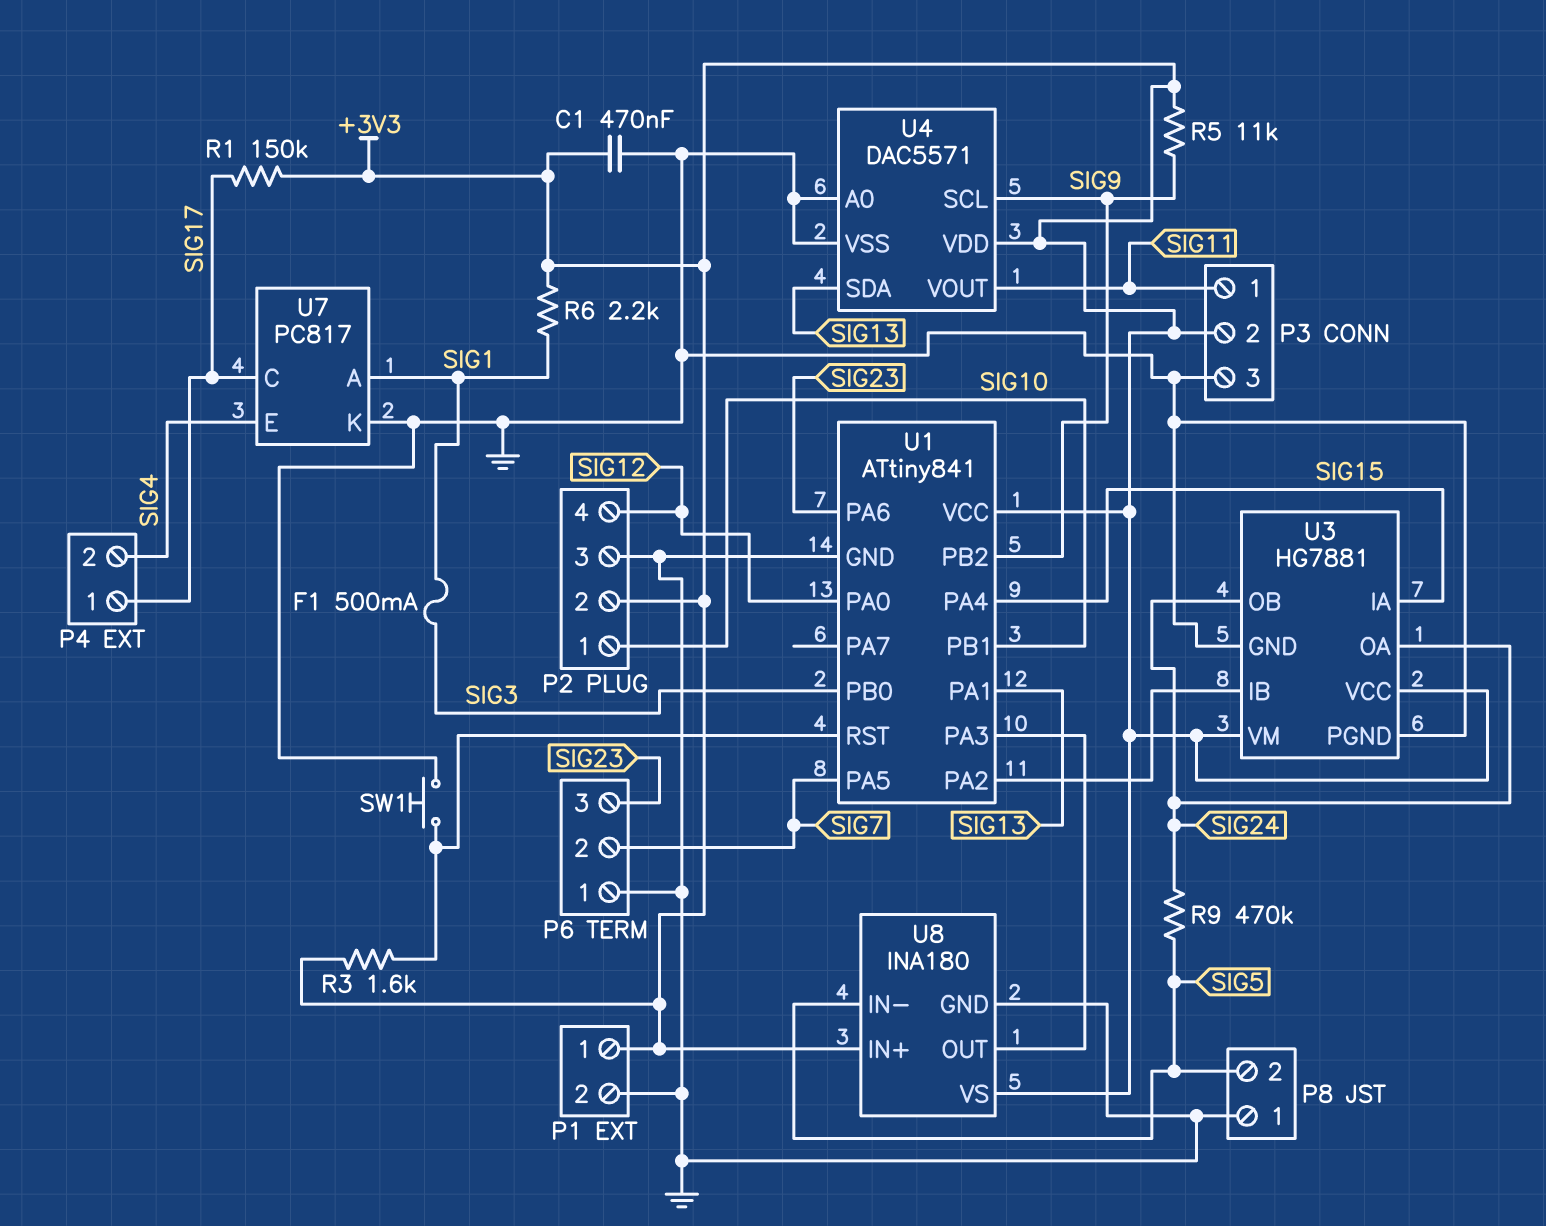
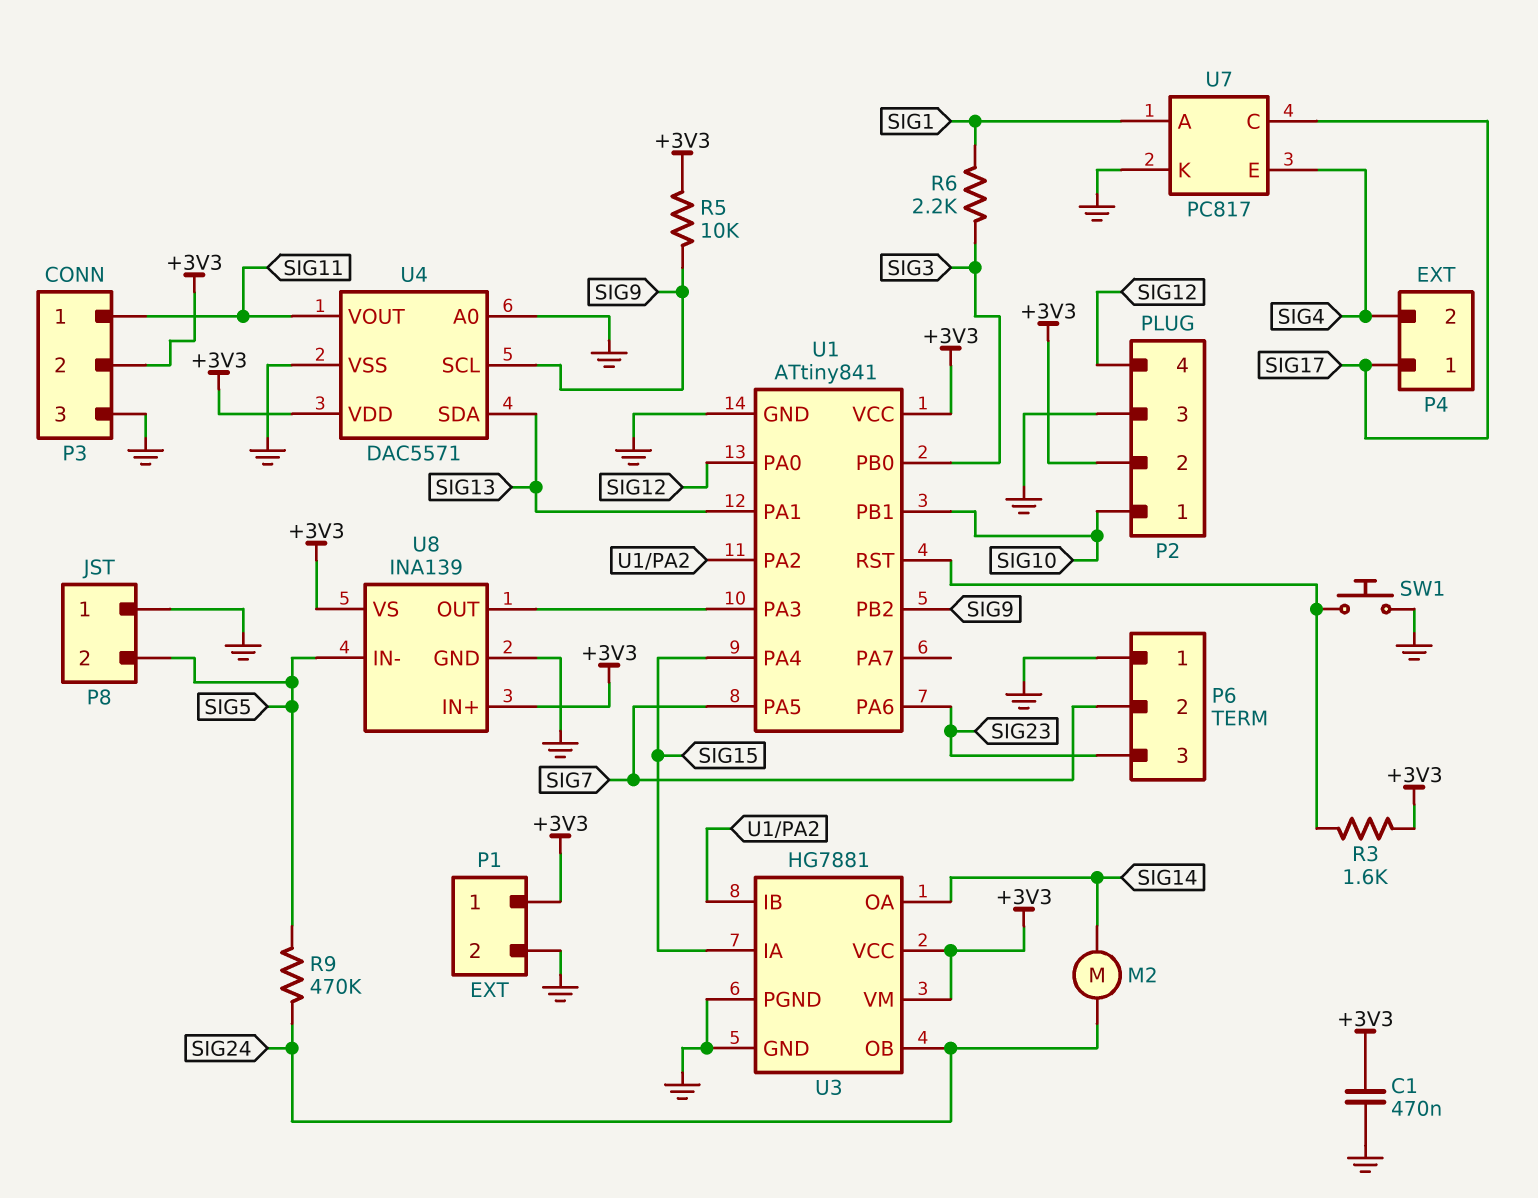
F1: 500mA (SIG1, SIG3) -> none
M2: none -> motor (SIG14, SIG24)
R1: 150k (+3V3, SIG17) -> none
R5: 11k (+3V3, SIG9) -> 10k (+3V3, SIG9)
R6: 2.2k (+3V3, SIG1) -> 2.2k (SIG1, SIG3)
U3 pin OA: SIG24 -> SIG14
U8: INA180 -> INA139

